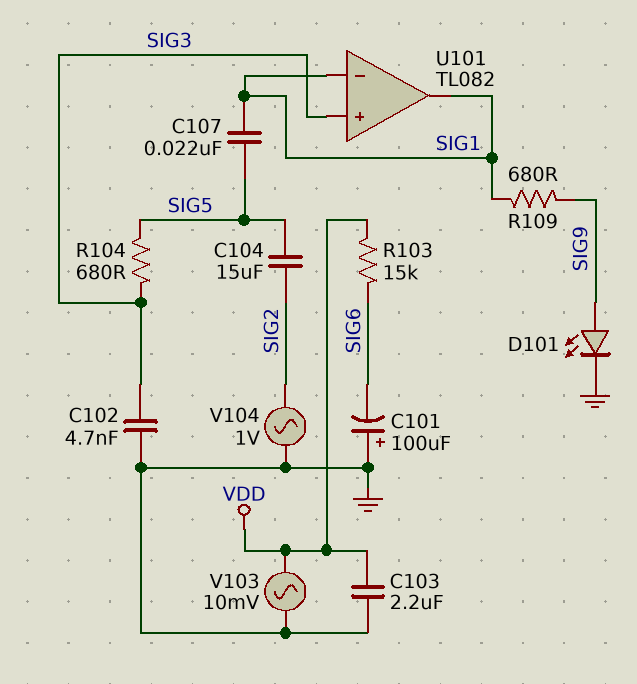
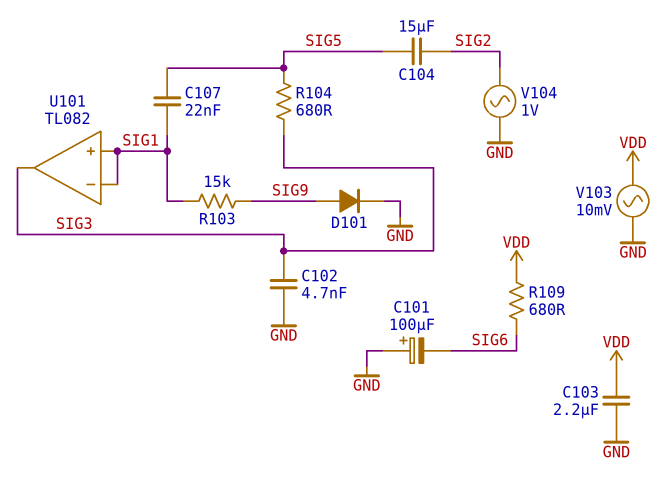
D101: LED (A SIG9, K GND) -> diode (A SIG9, K GND)
R103: 15k (SIG6, VDD) -> 15k (SIG1, SIG9)
R109: 680 (SIG1, SIG9) -> 680 (SIG6, VDD)
U101 pin in+: SIG3 -> SIG1
U101 pin out: SIG1 -> SIG3

